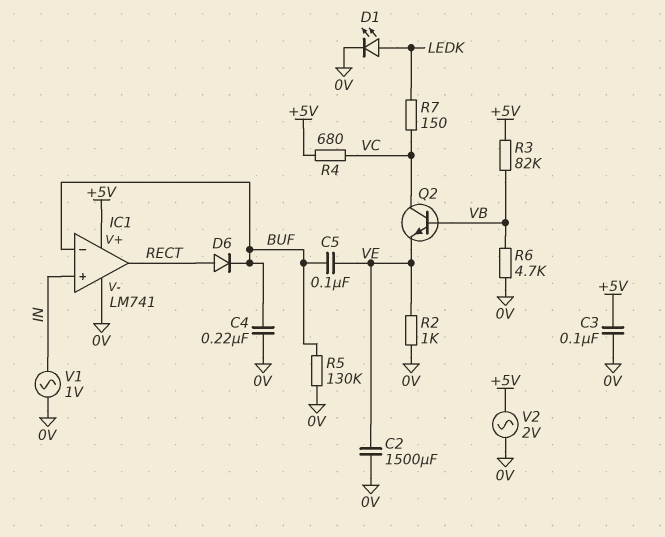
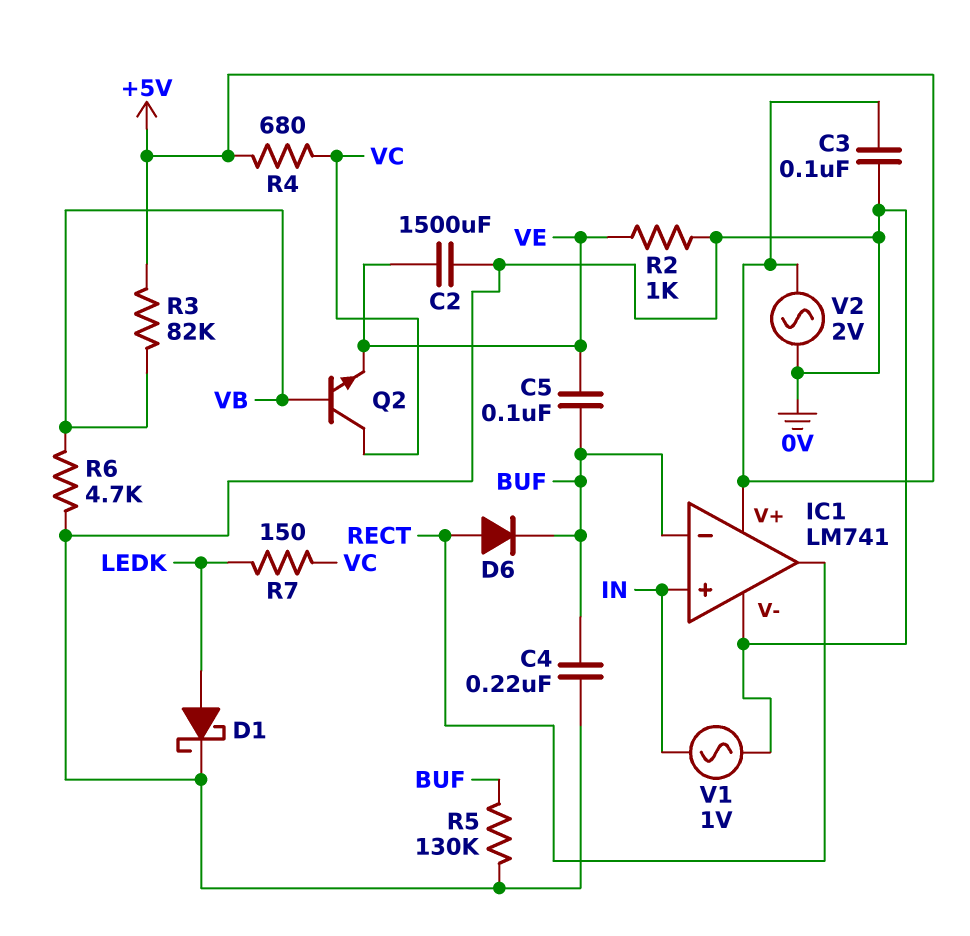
D1: LED (A LEDK, K 0V) -> schottky (A LEDK, K 0V)

